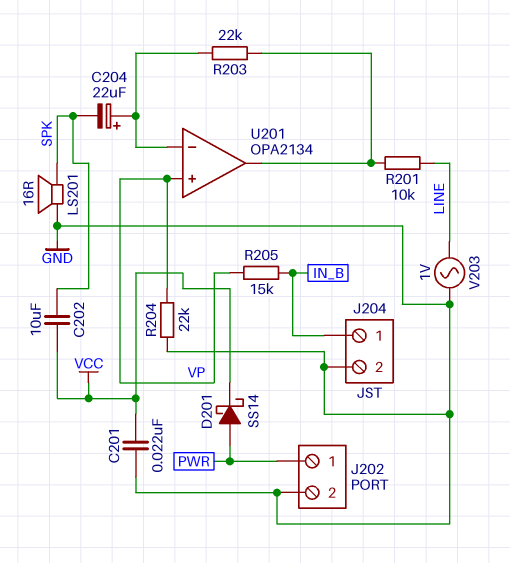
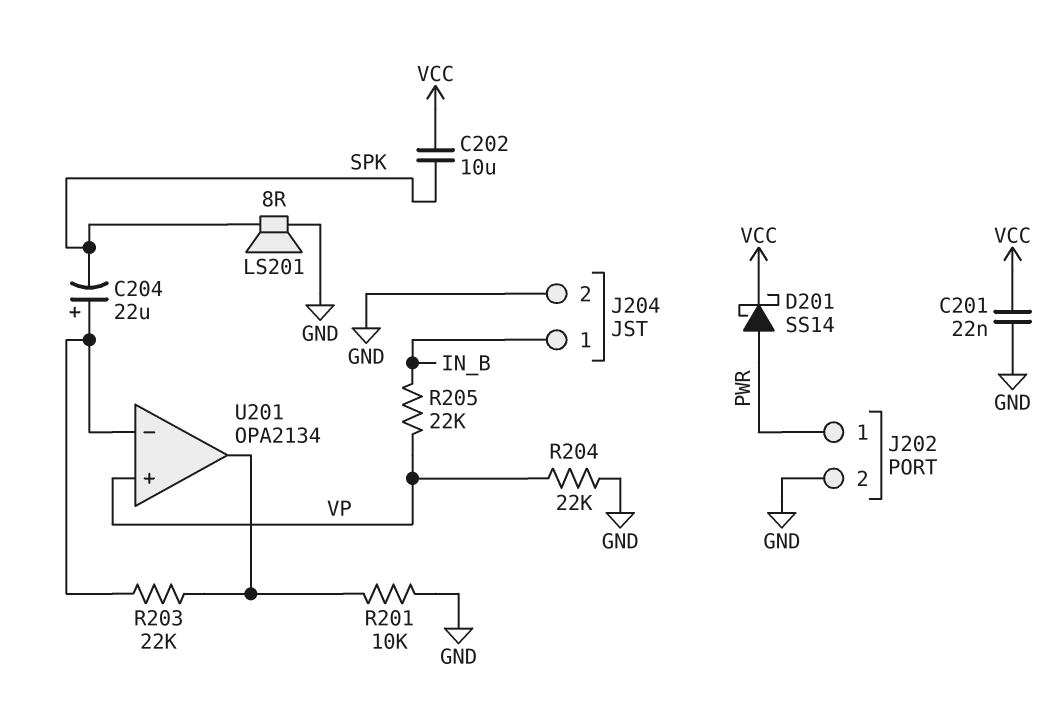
LS201: speaker 16R (GND, SPK) -> speaker 8R (GND, SPK)
R201: 10k (LINE, U201/out) -> 10k (GND, U201/out)
R205: 15k (IN_B, VP) -> 22k (IN_B, VP)
V203: AC 1V (GND, LINE) -> none

